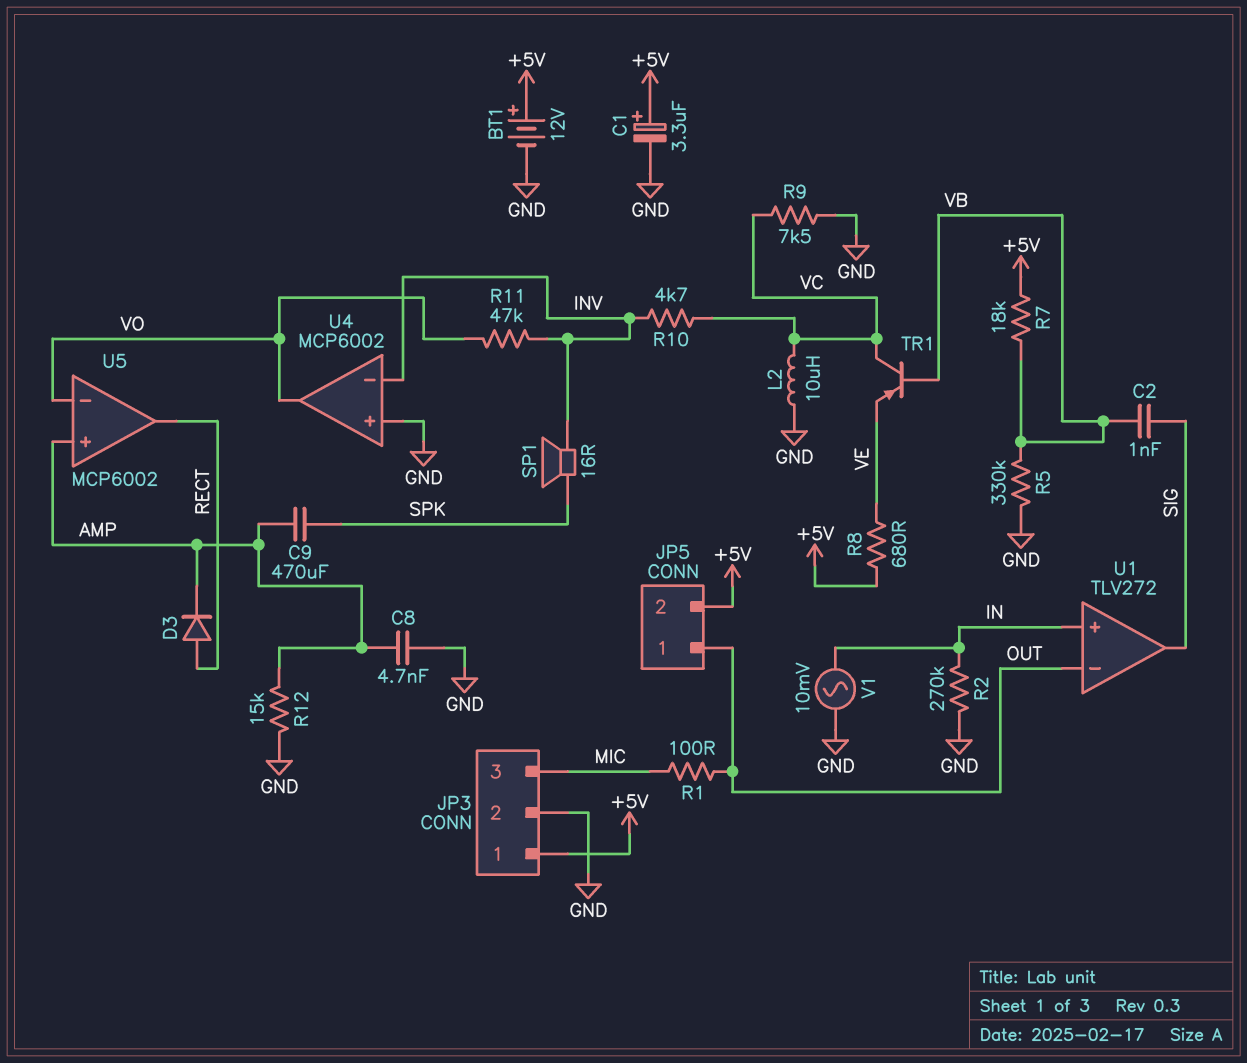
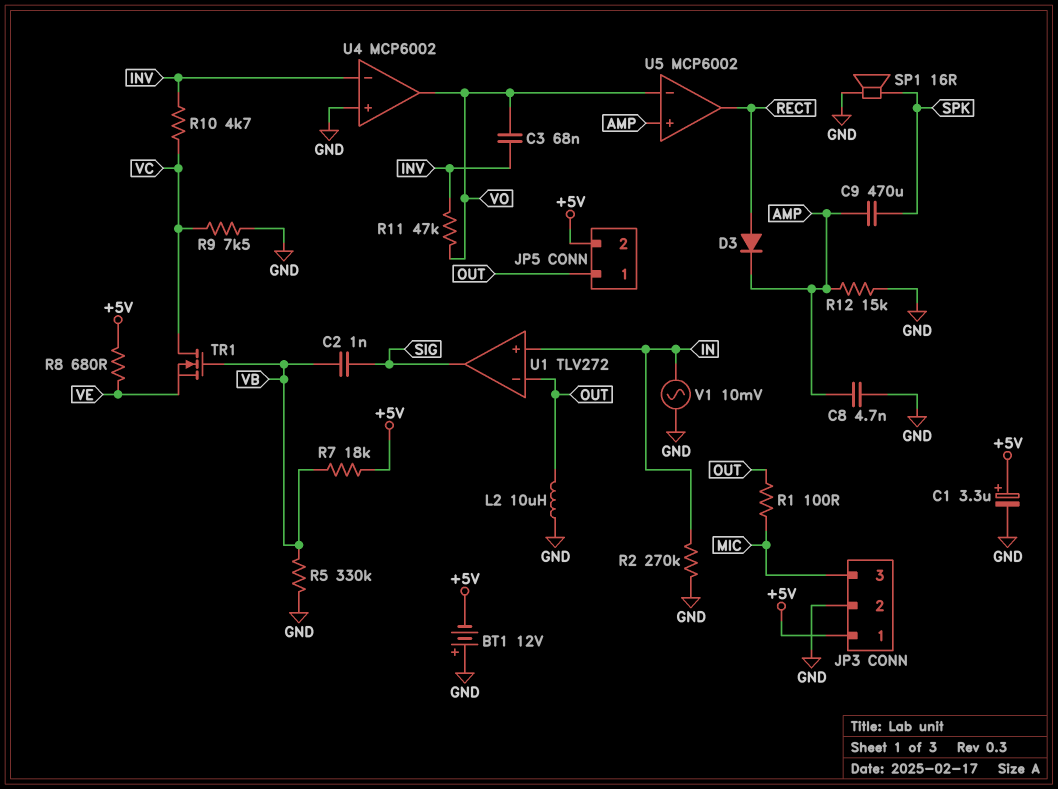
BT1: 12V (plus +5V, minus GND) -> 12V (plus GND, minus +5V)
C3: none -> 68nF (INV, VO)
L2: 10uH (GND, VC) -> 10uH (GND, OUT)
SP1: speaker 16R (INV, SPK) -> speaker 16R (GND, SPK)
TR1: PNP (B VB, C VC, E VE) -> NMOS (G VB, D VC, S VE)

